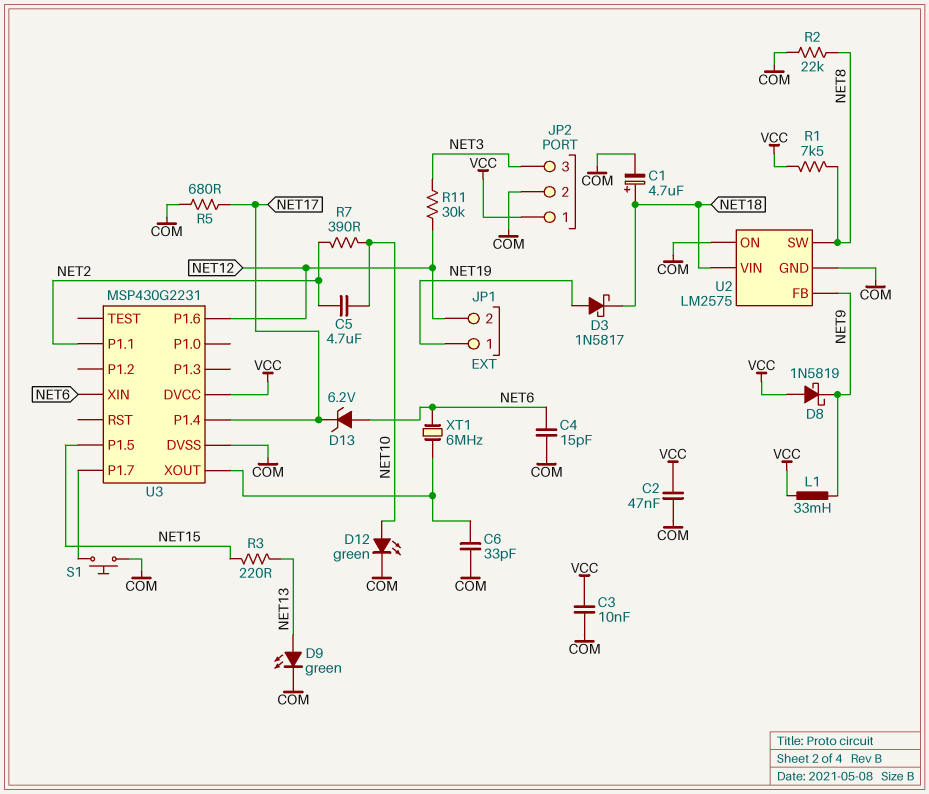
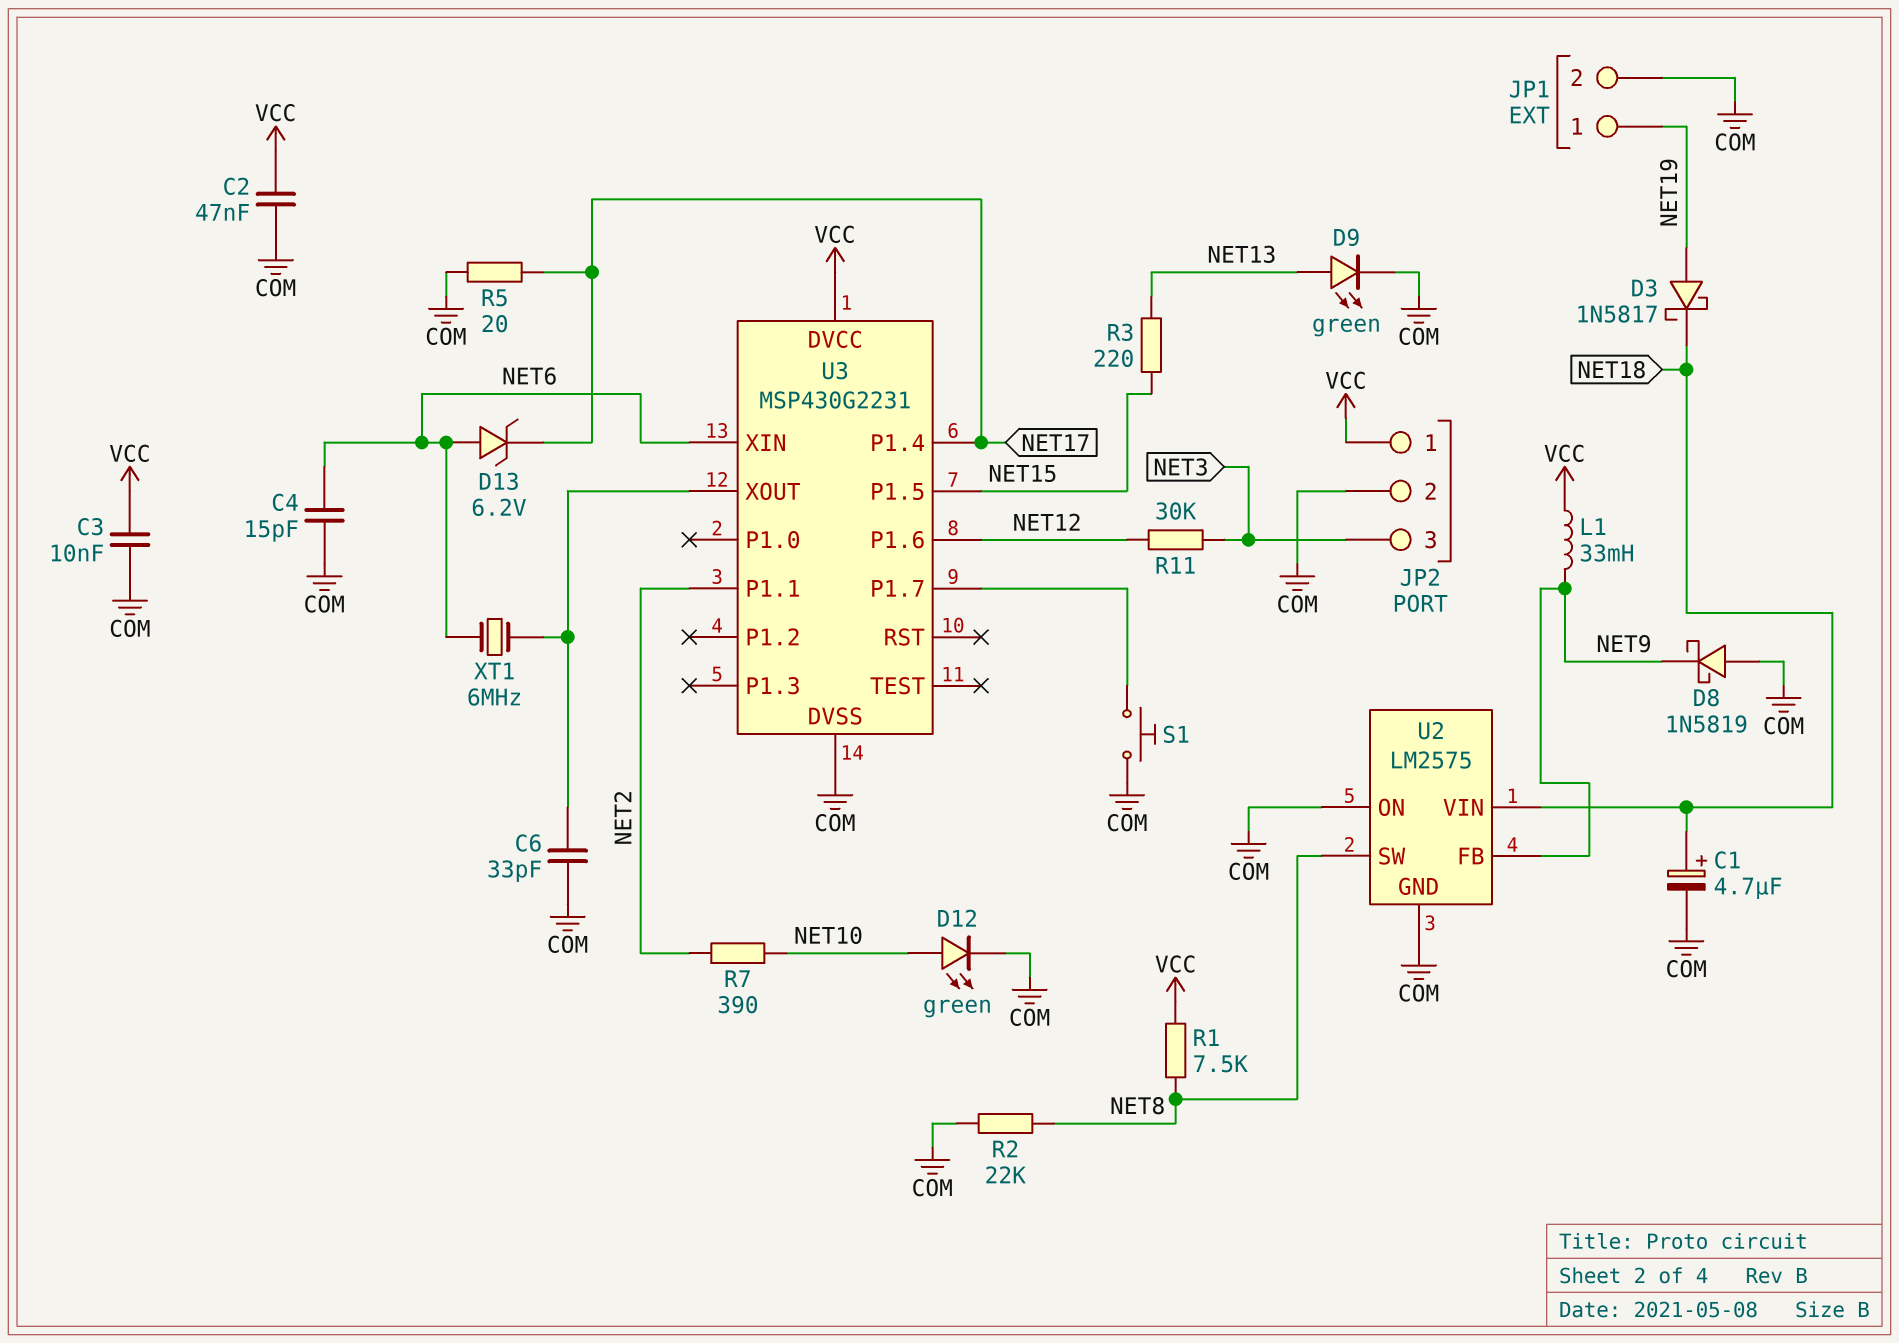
C5: 4.7uF (NET2, NET10) -> none
D8: schottky 1N5819 (A VCC, K NET9) -> schottky 1N5819 (A COM, K NET9)
JP1 pin 2: NET12 -> COM
R5: 680 (COM, NET17) -> 20 (COM, NET17)

